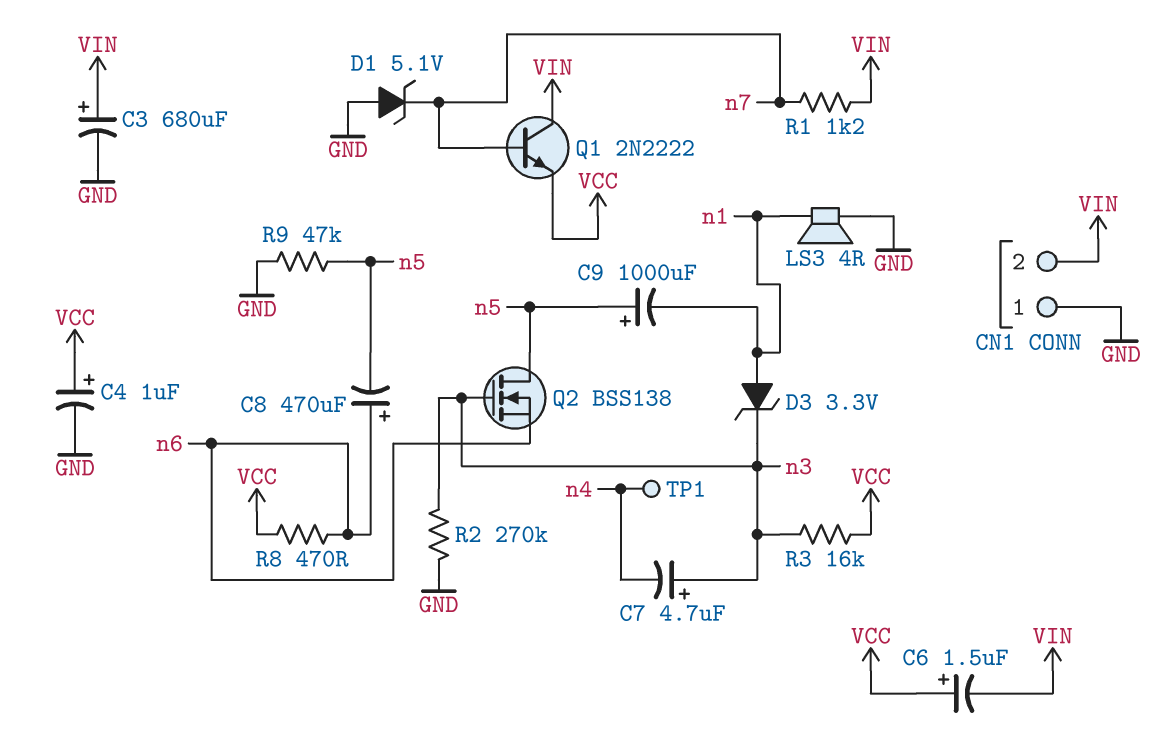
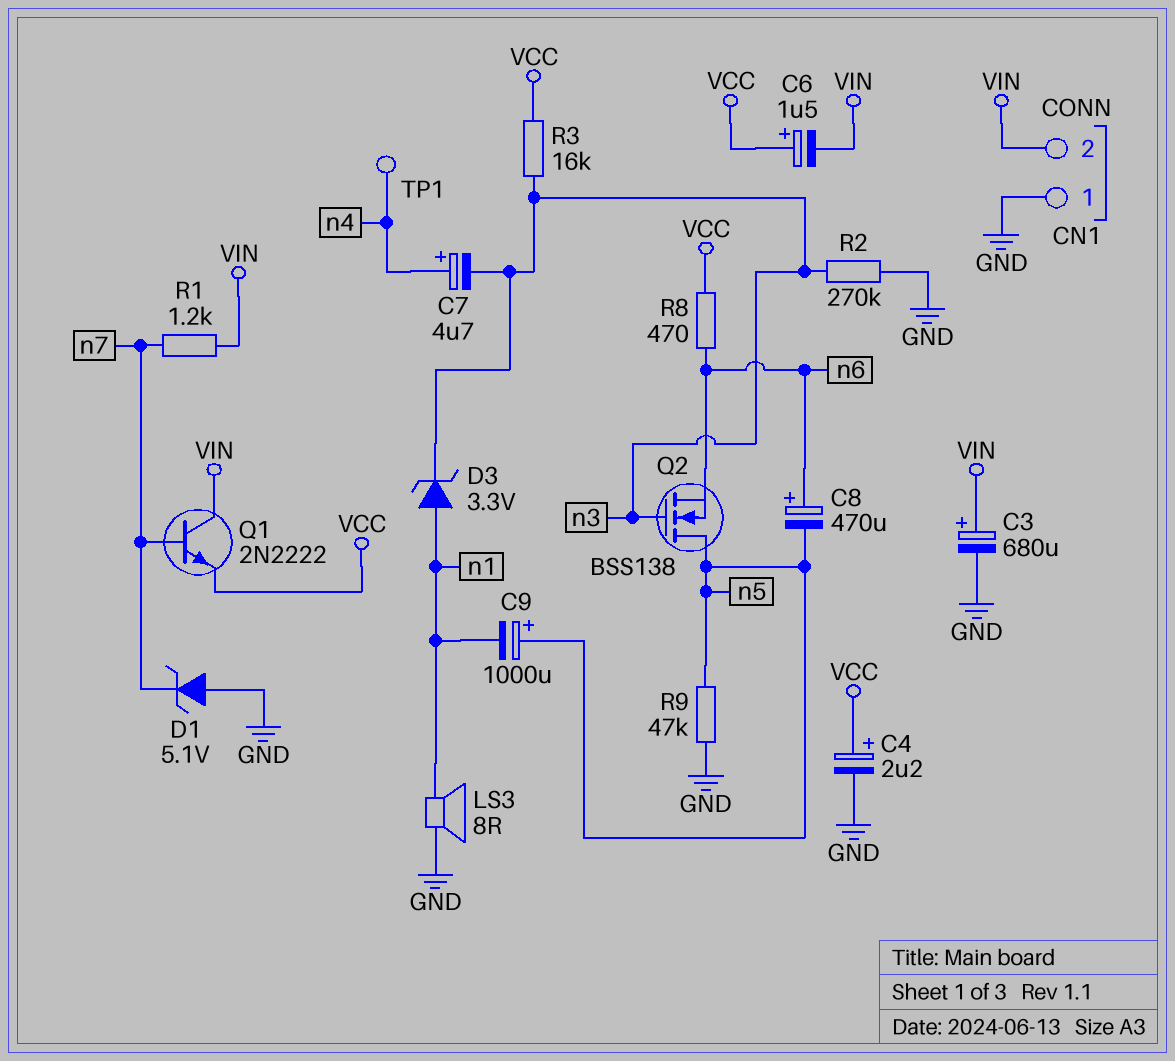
C4: 1uF (plus VCC, minus GND) -> 2.2uF (plus VCC, minus GND)
C7: 4.7uF (plus n3, minus n4) -> 4.7uF (plus n4, minus n3)
LS3: speaker 4R (GND, n1) -> speaker 8R (GND, n1)

